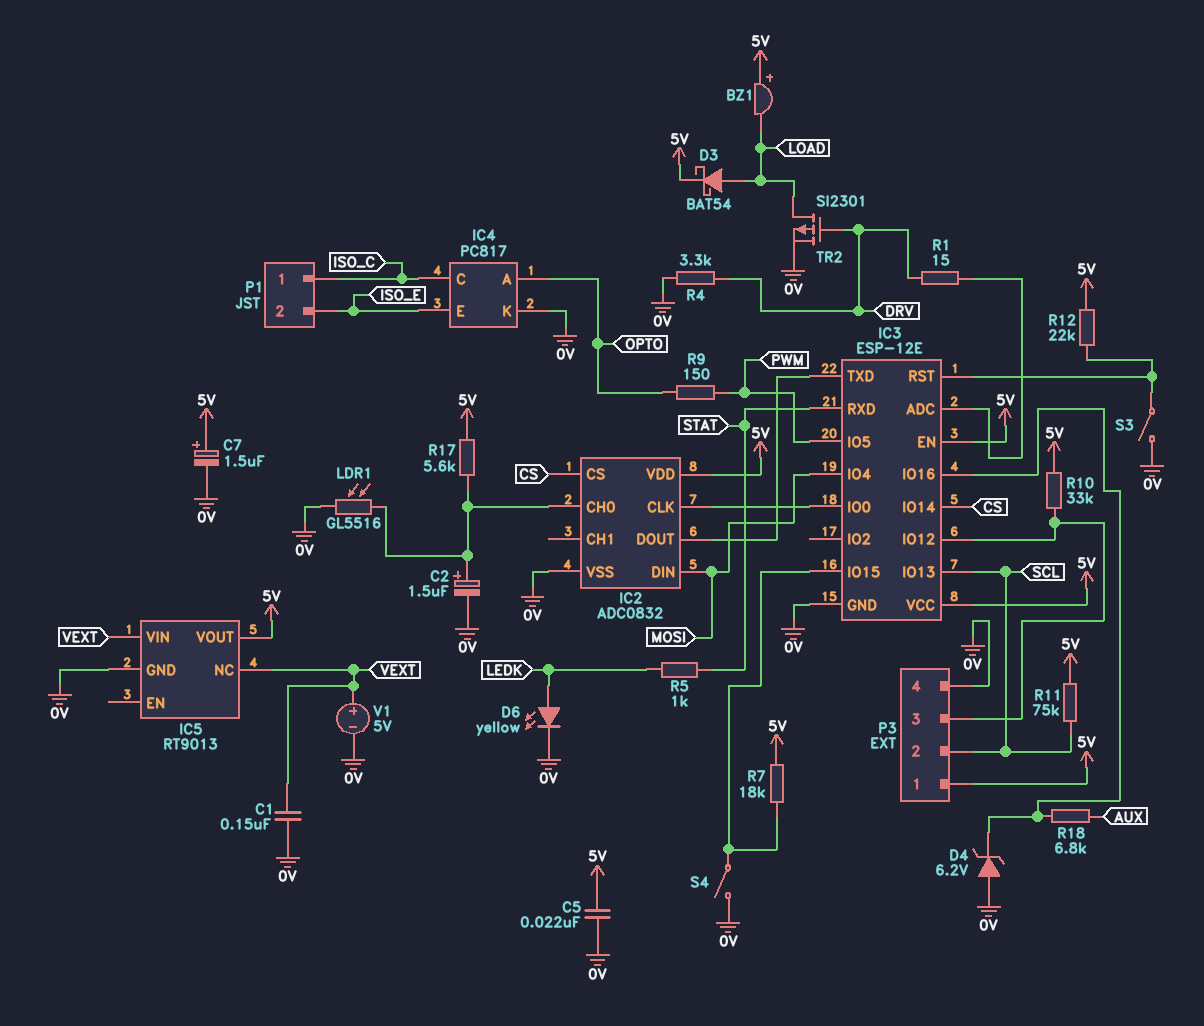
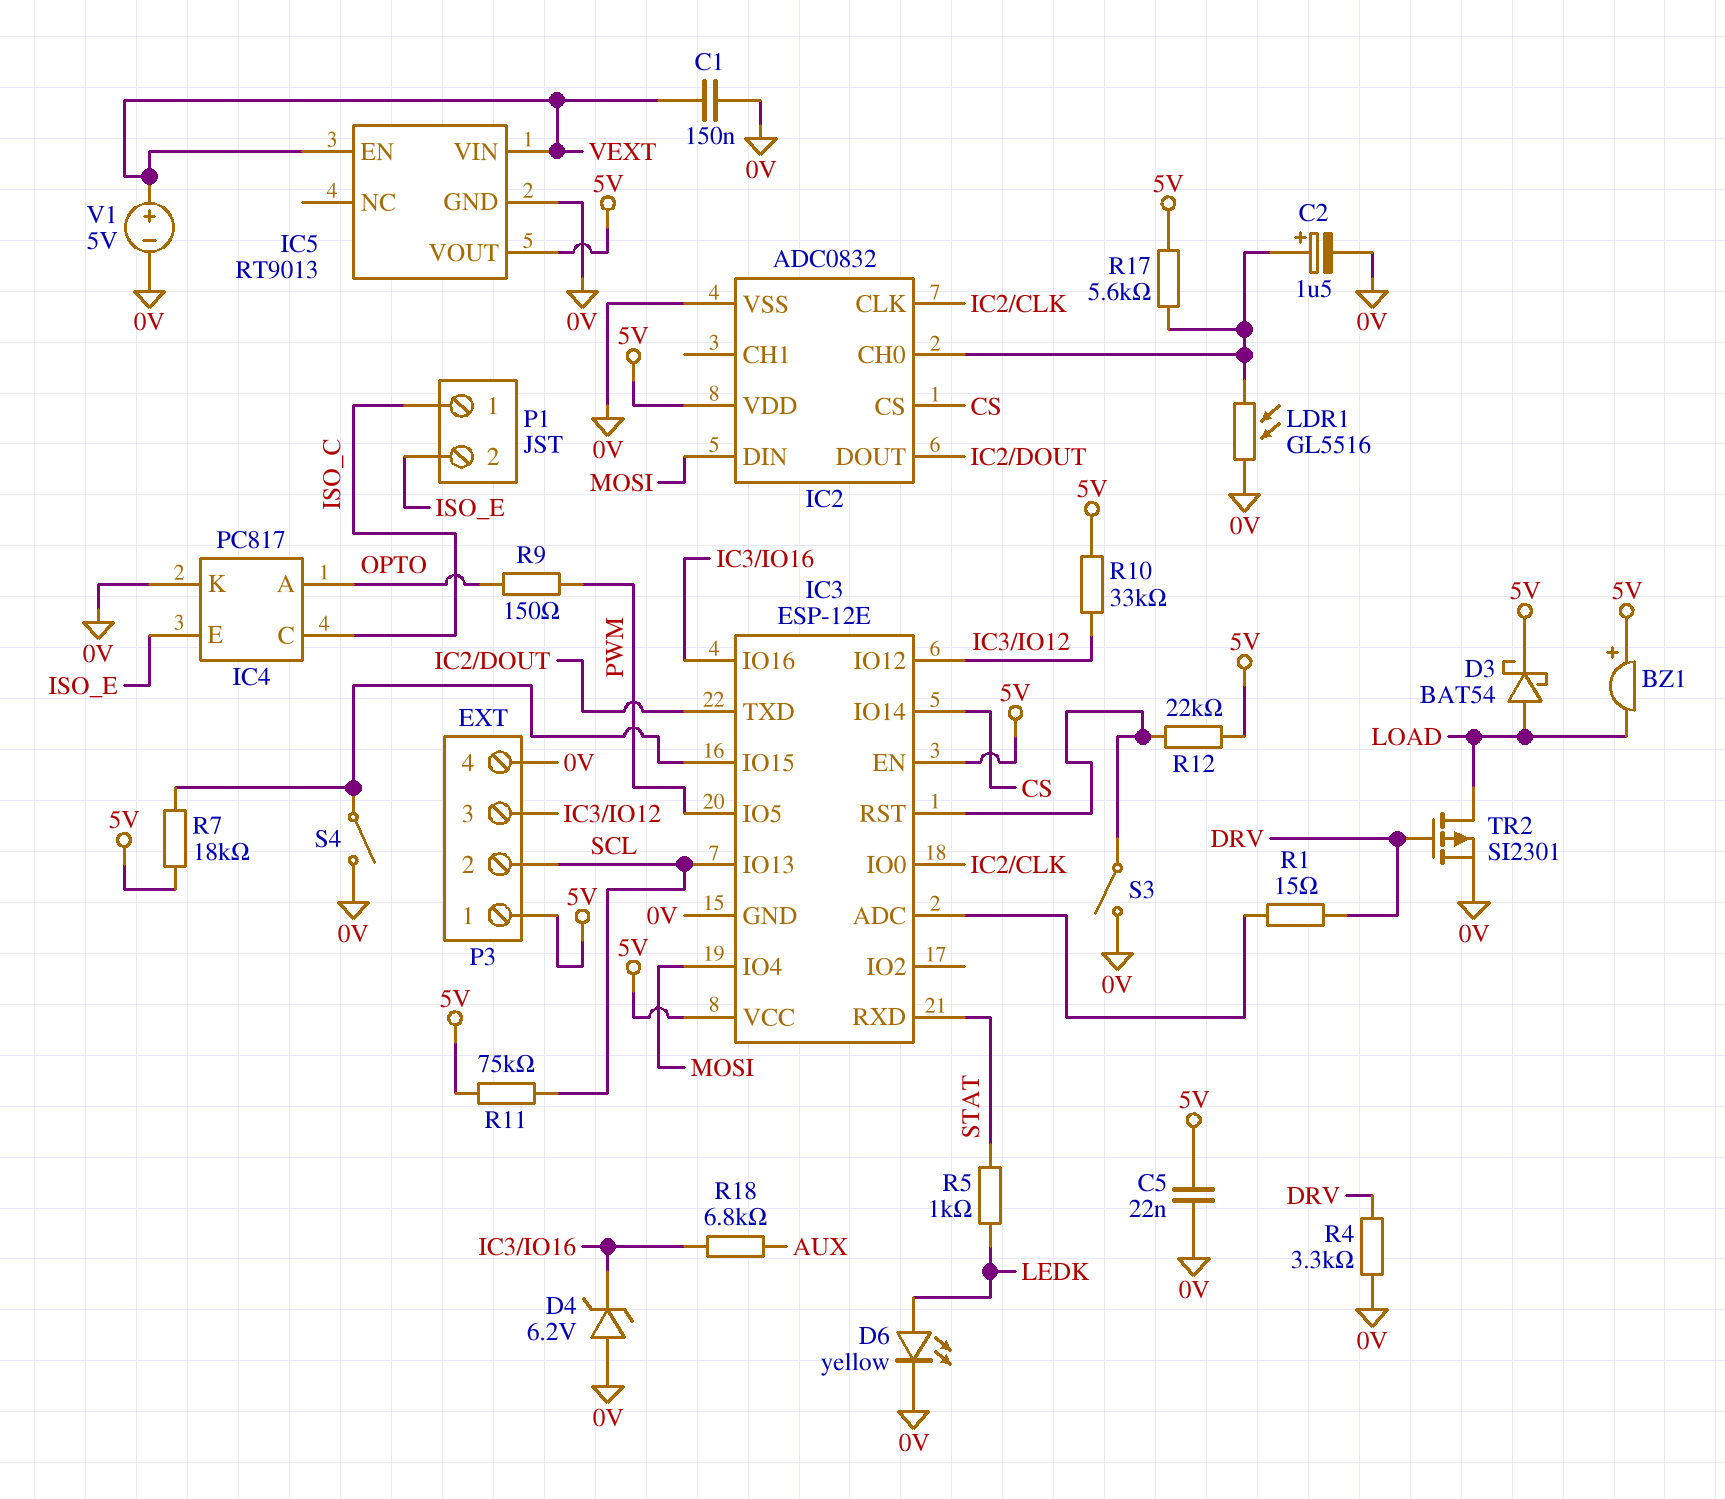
C7: 1.5uF (plus 5V, minus 0V) -> none
IC5 pin EN: none -> VEXT
IC5 pin NC: VEXT -> none

